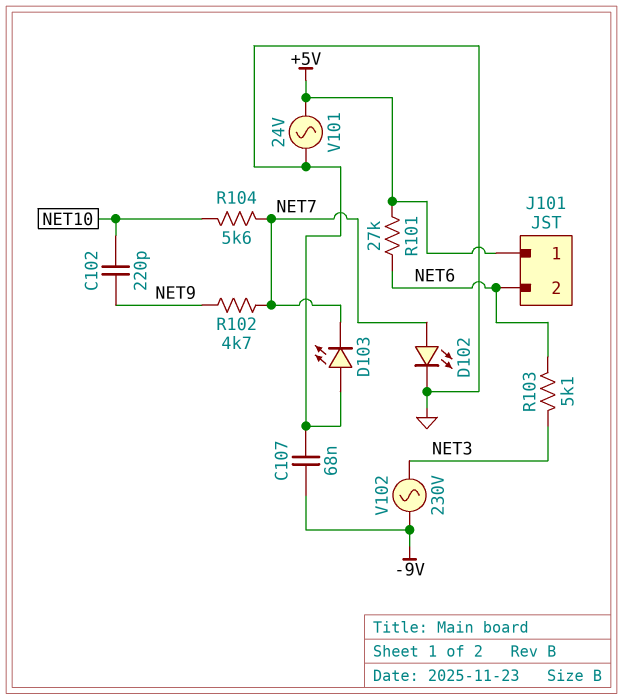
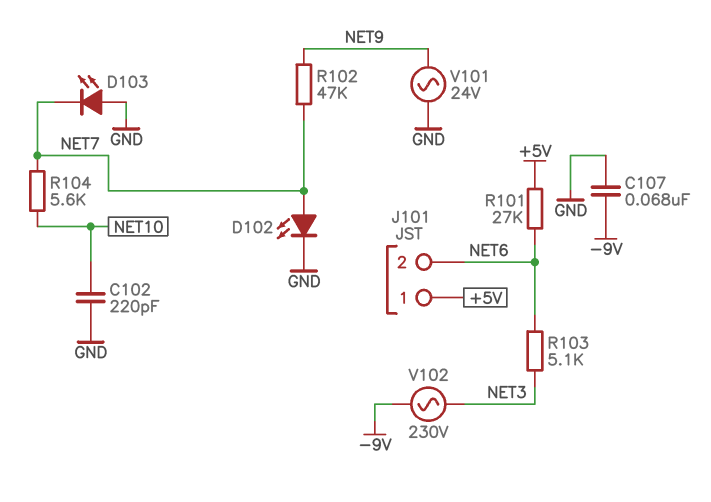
C102: 220pF (NET9, NET10) -> 220pF (GND, NET10)
R102: 4.7k (NET7, NET9) -> 47k (NET7, NET9)
V101: AC 24V (+5V, GND) -> AC 24V (GND, NET9)

